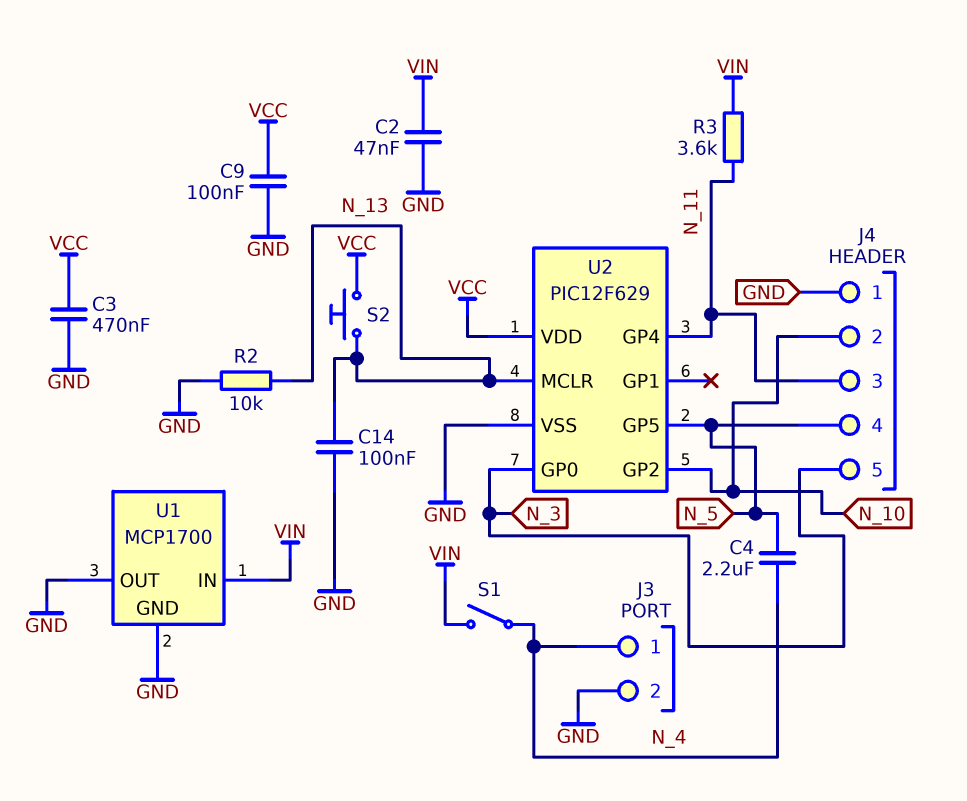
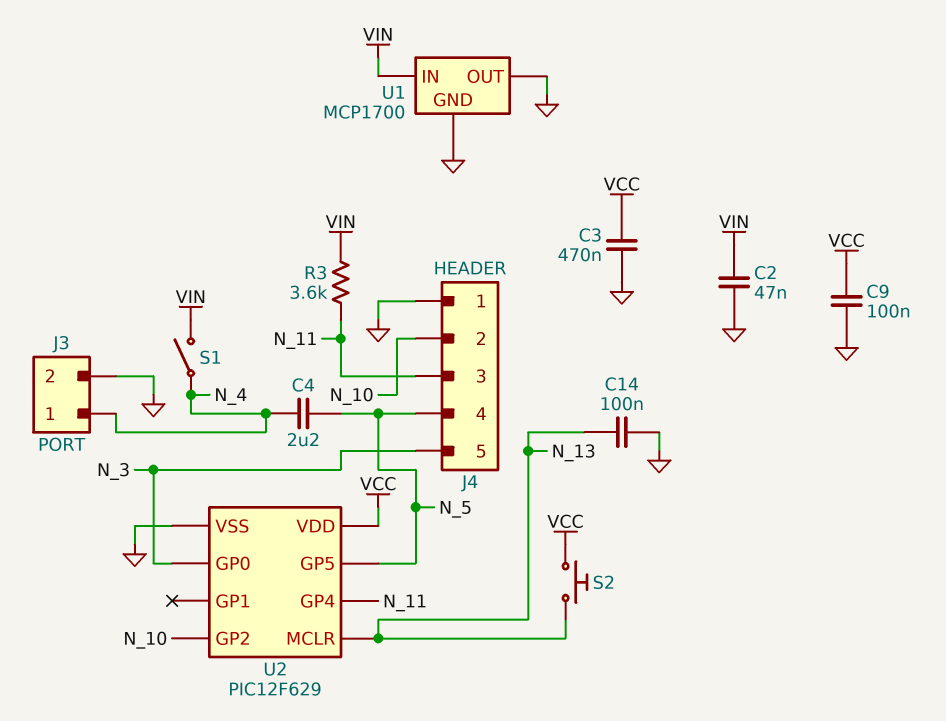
R2: 10k (GND, N_13) -> none

